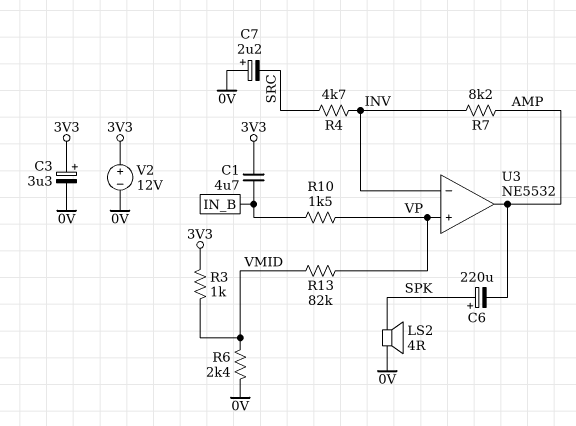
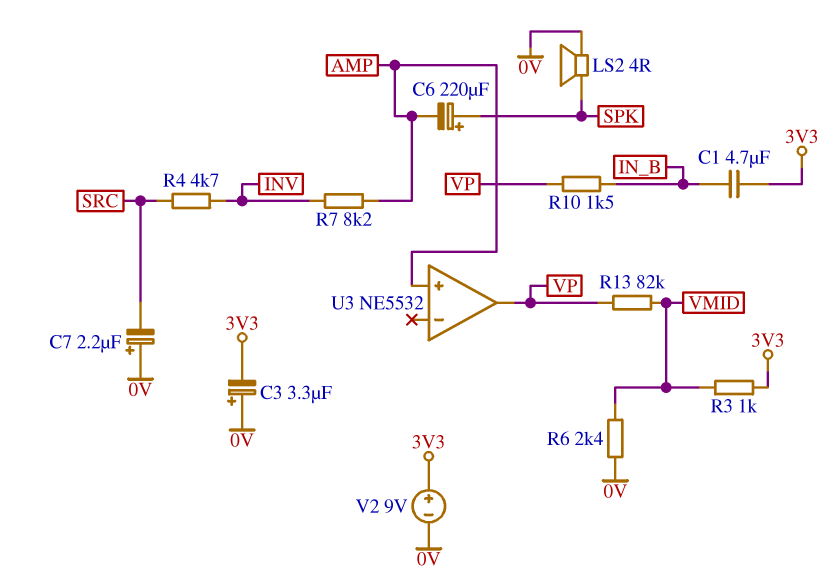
C3: 3.3uF (plus 3V3, minus 0V) -> 3.3uF (plus 0V, minus 3V3)
U3 pin in+: VP -> AMP
U3 pin in-: INV -> none
U3 pin out: AMP -> VP
V2: 12V (plus 3V3, minus 0V) -> 9V (plus 3V3, minus 0V)

